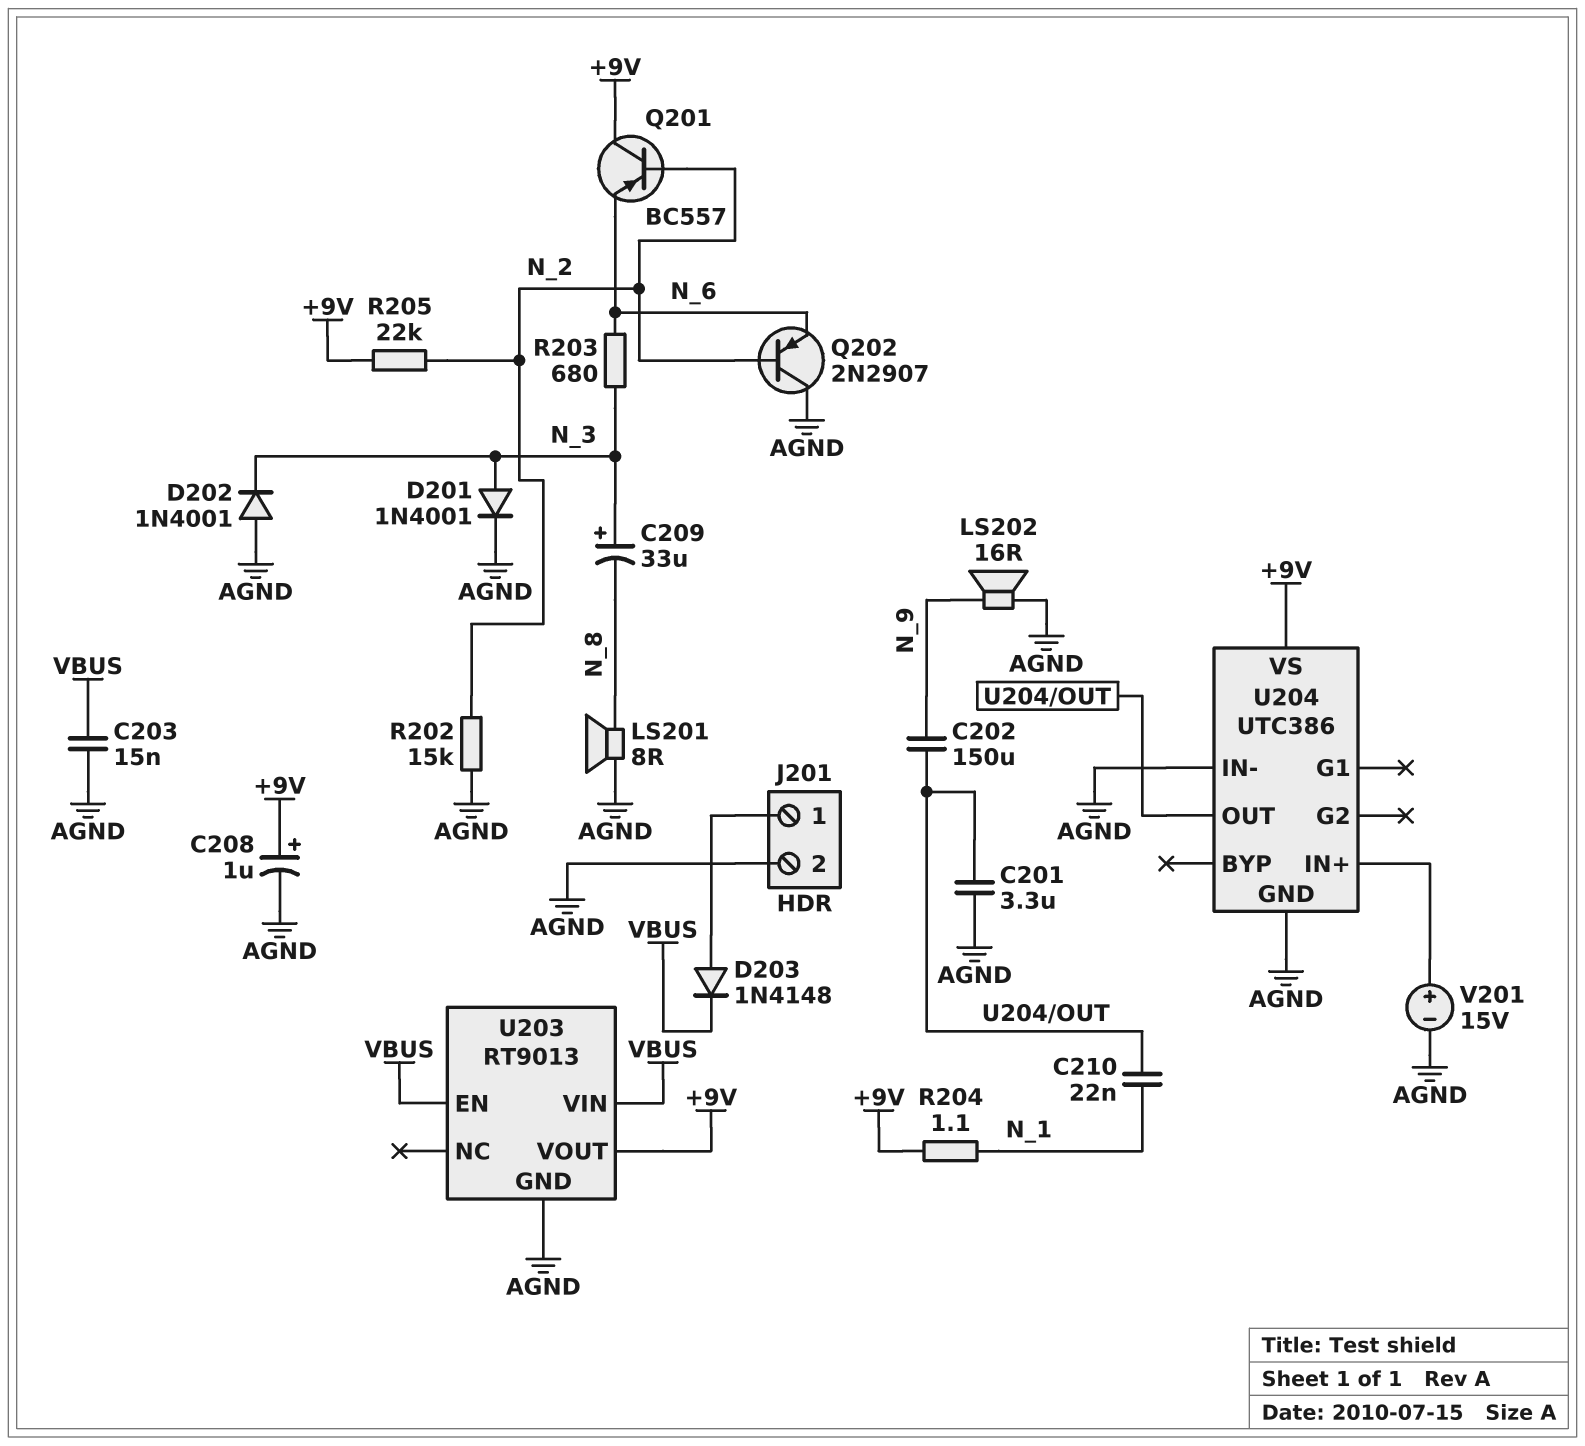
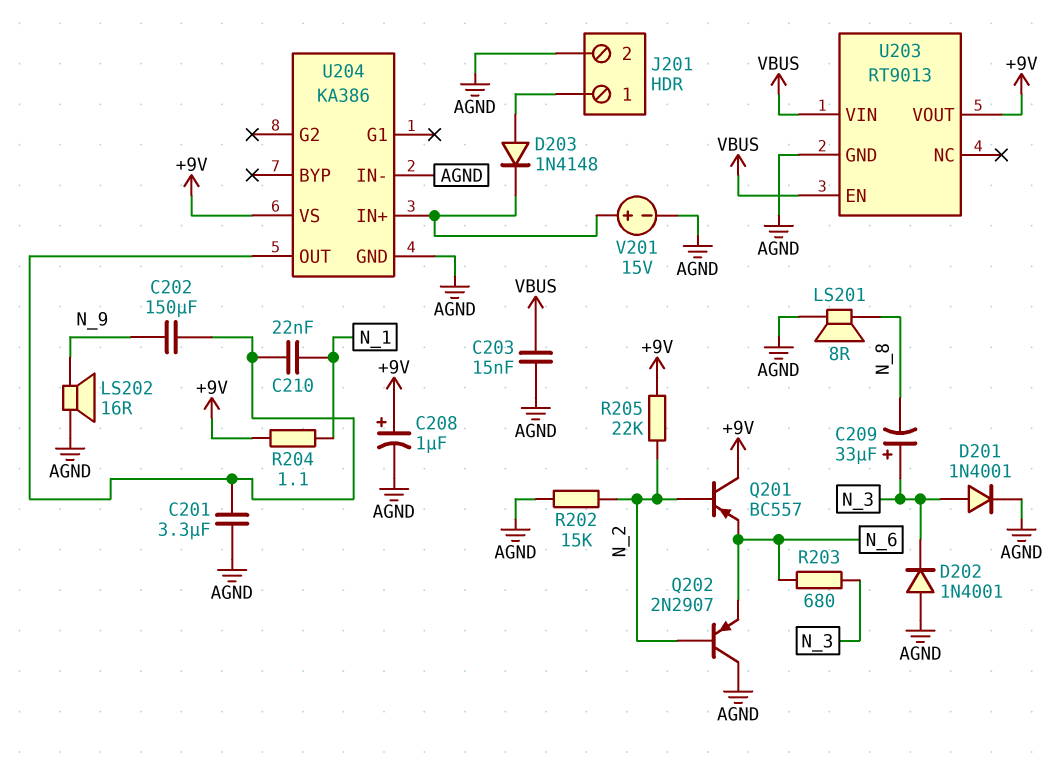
D203: diode 1N4148 (A J201/1, K VBUS) -> diode 1N4148 (A J201/1, K U204/IN+)
U204: UTC386 -> KA386

